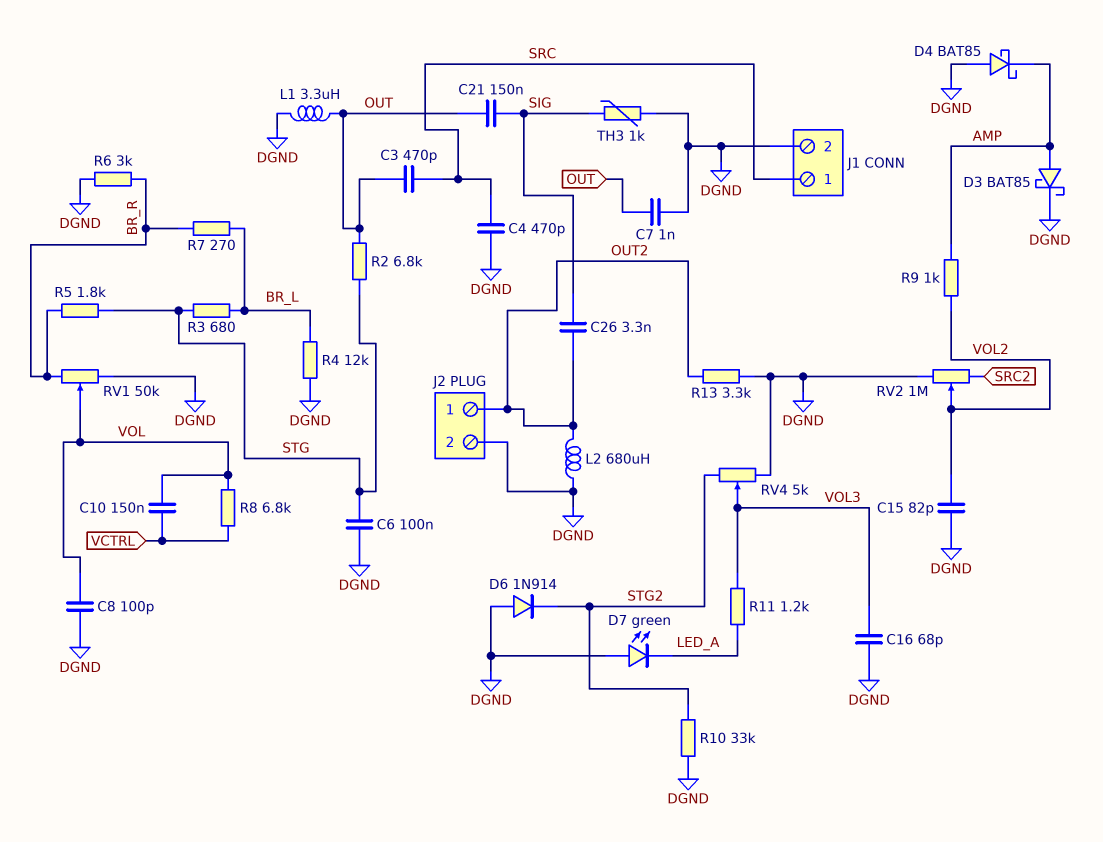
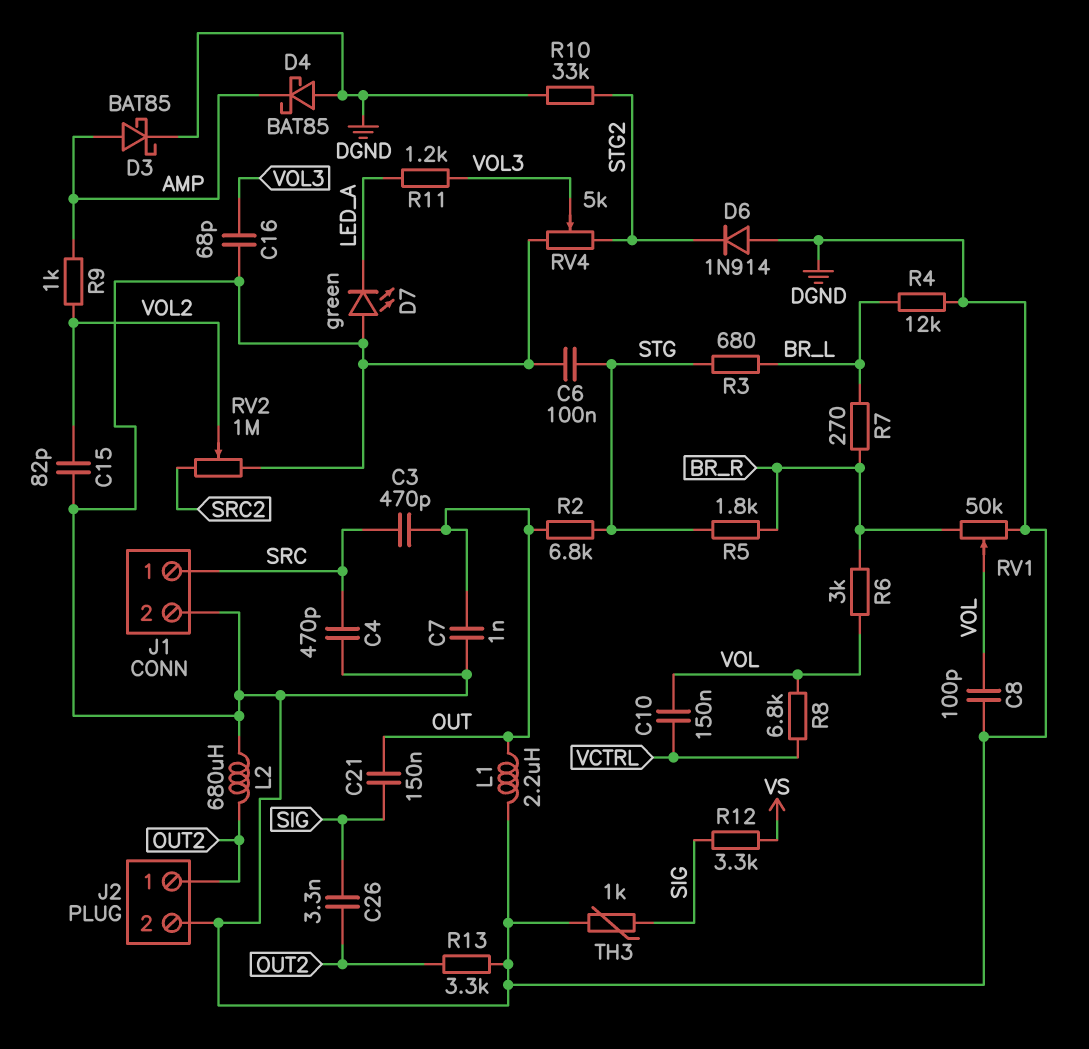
L1: 3.3uH (DGND, OUT) -> 2.2uH (DGND, OUT)
R6: 3k (BR_R, DGND) -> 3k (BR_R, VOL)
R12: none -> 3.3k (SIG, VS)

